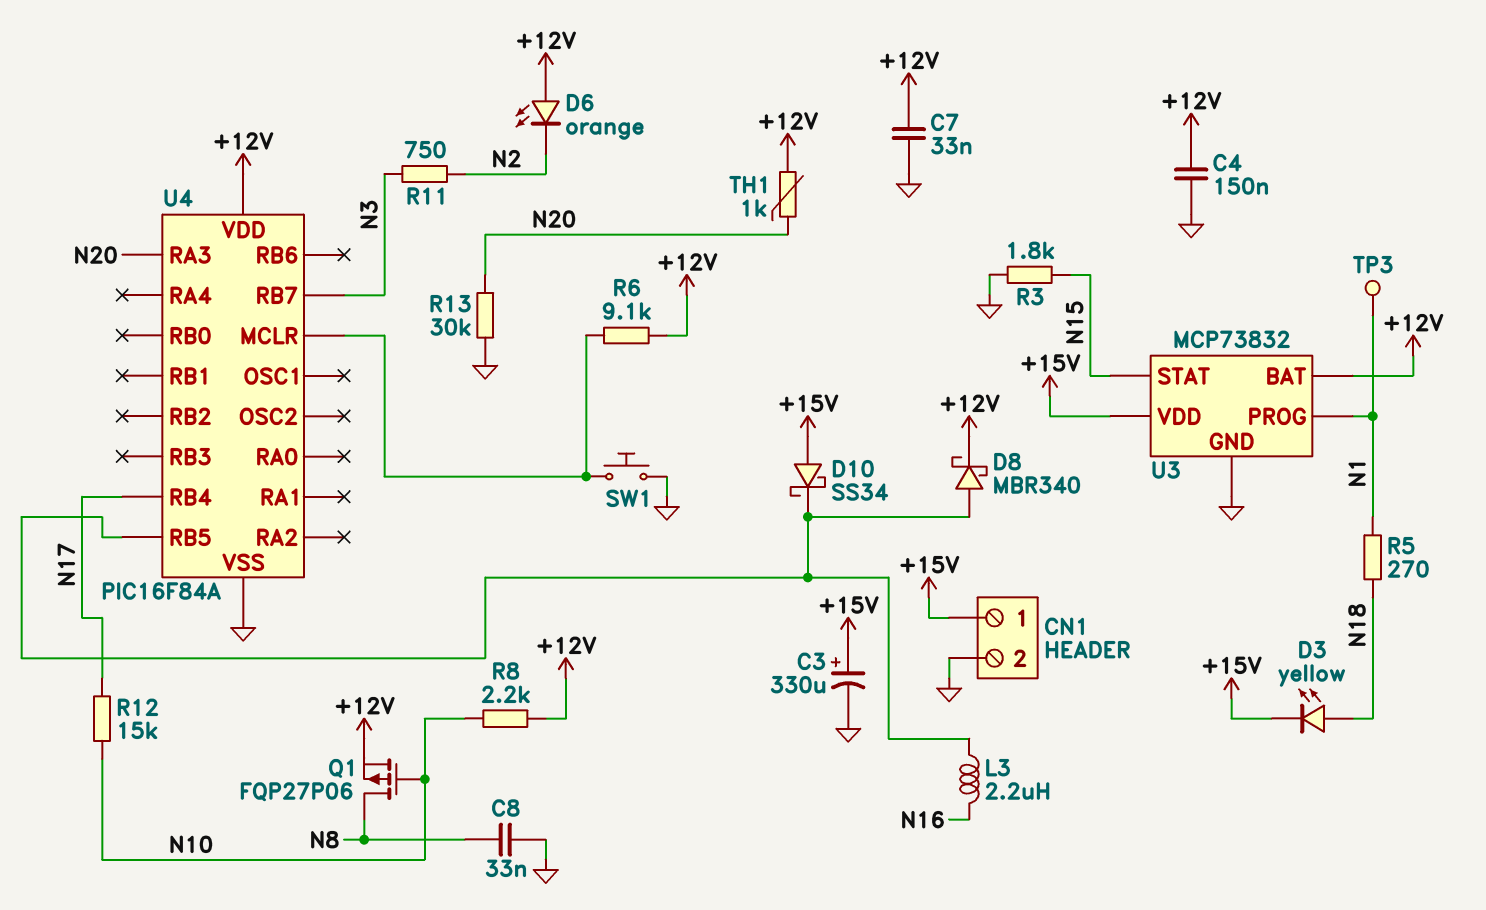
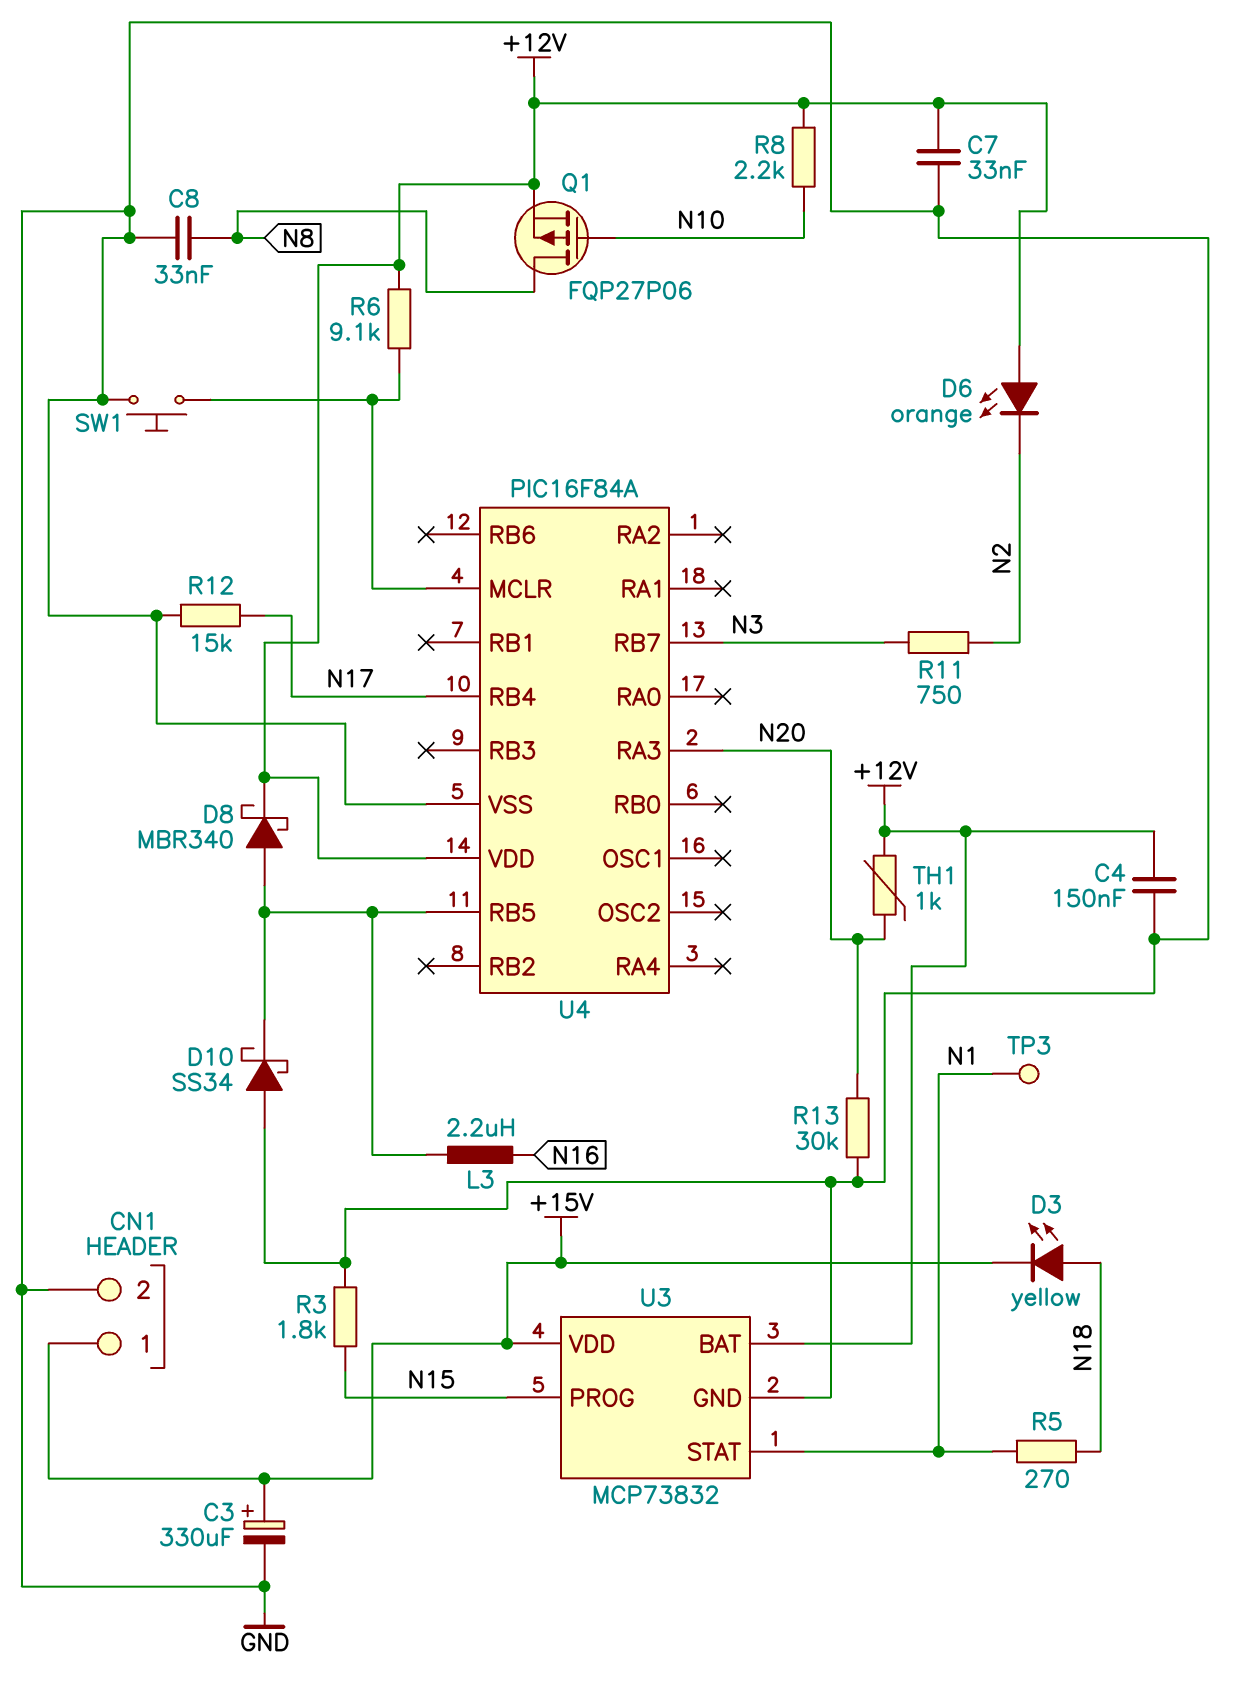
D10: schottky SS34 (A +15V, K U4/RB5) -> schottky SS34 (A GND, K U4/RB5)
R12: 15k (N10, N17) -> 15k (GND, N17)
U3 pin PROG: N1 -> N15
U3 pin STAT: N15 -> N1

